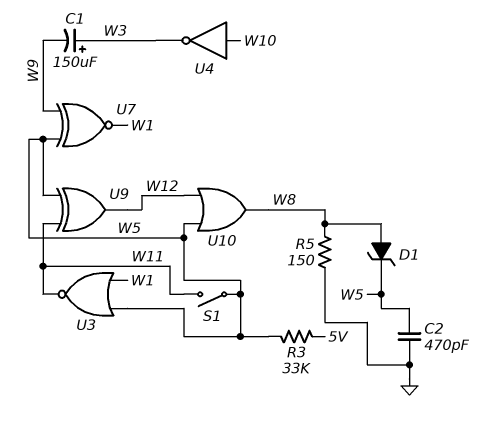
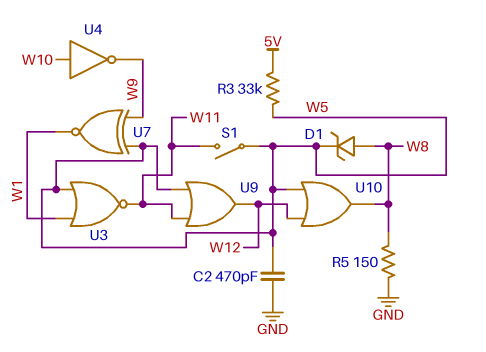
C1: 150uF (plus W3, minus W9) -> none
U4: NOT (in W10, out W3) -> NOT (in W10, out W9)
U9: XOR (in W5, in W11, out W12) -> OR (in W5, in W11, out W12)

